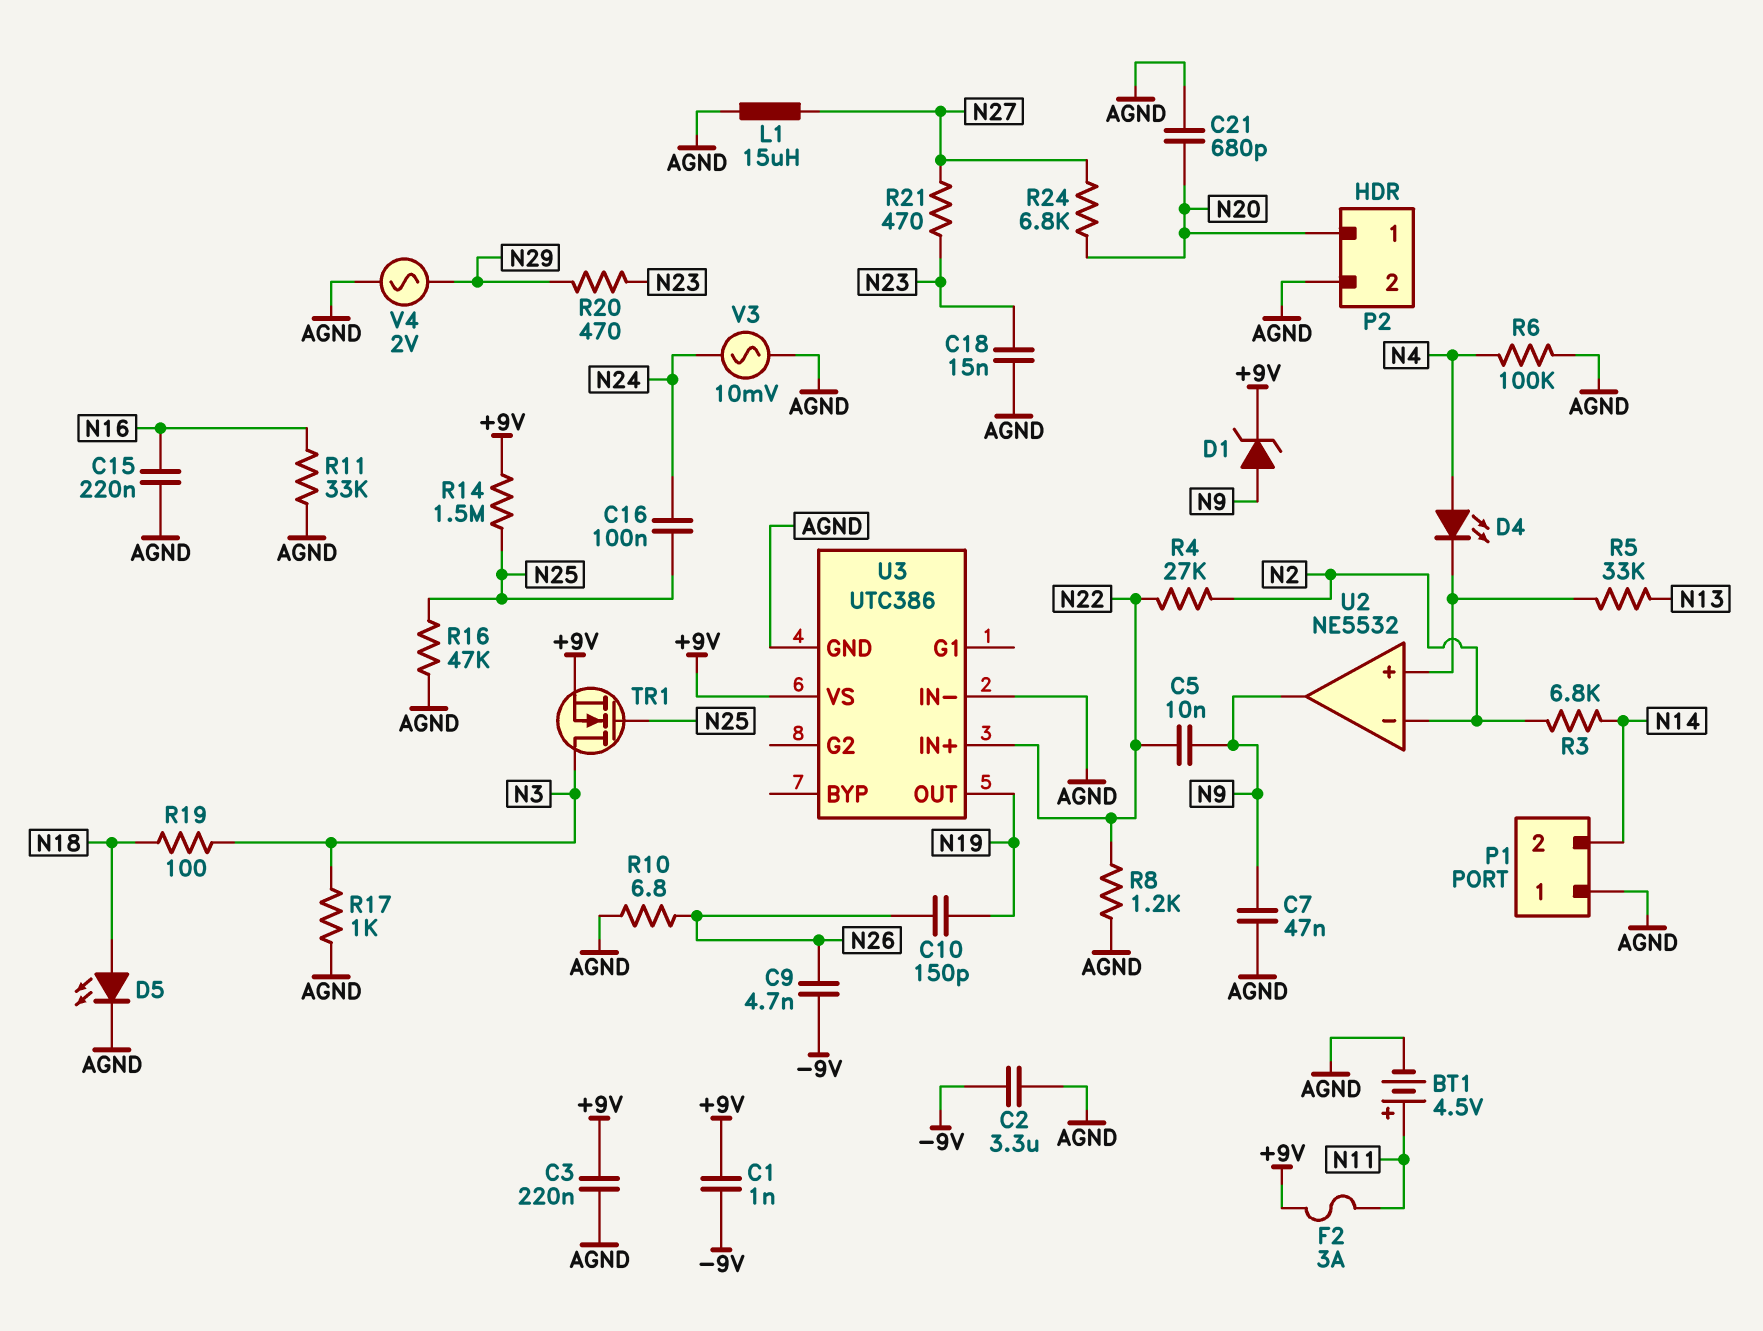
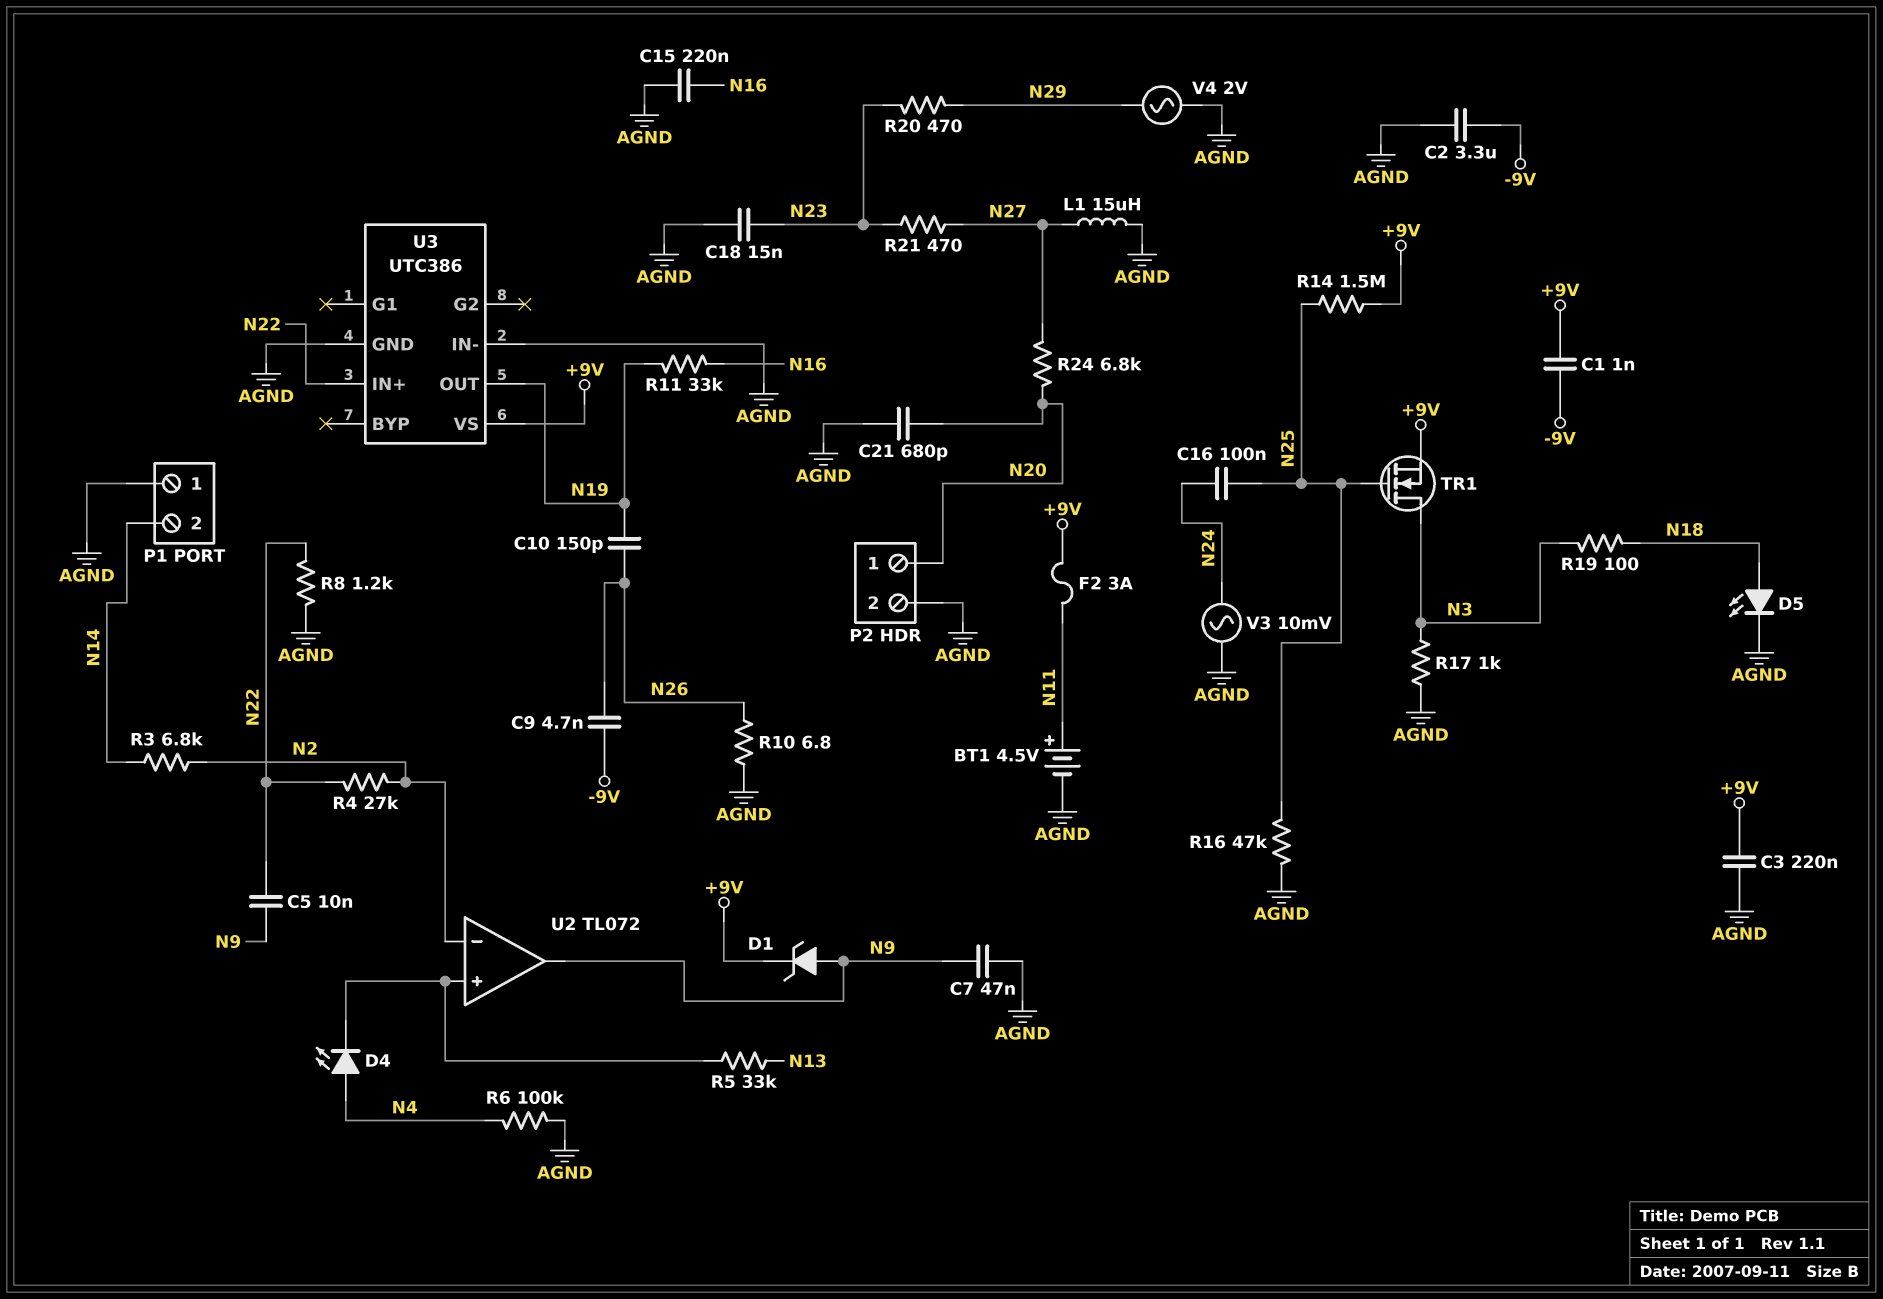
R11: 33k (AGND, N16) -> 33k (N16, N19)
U2: NE5532 -> TL072

